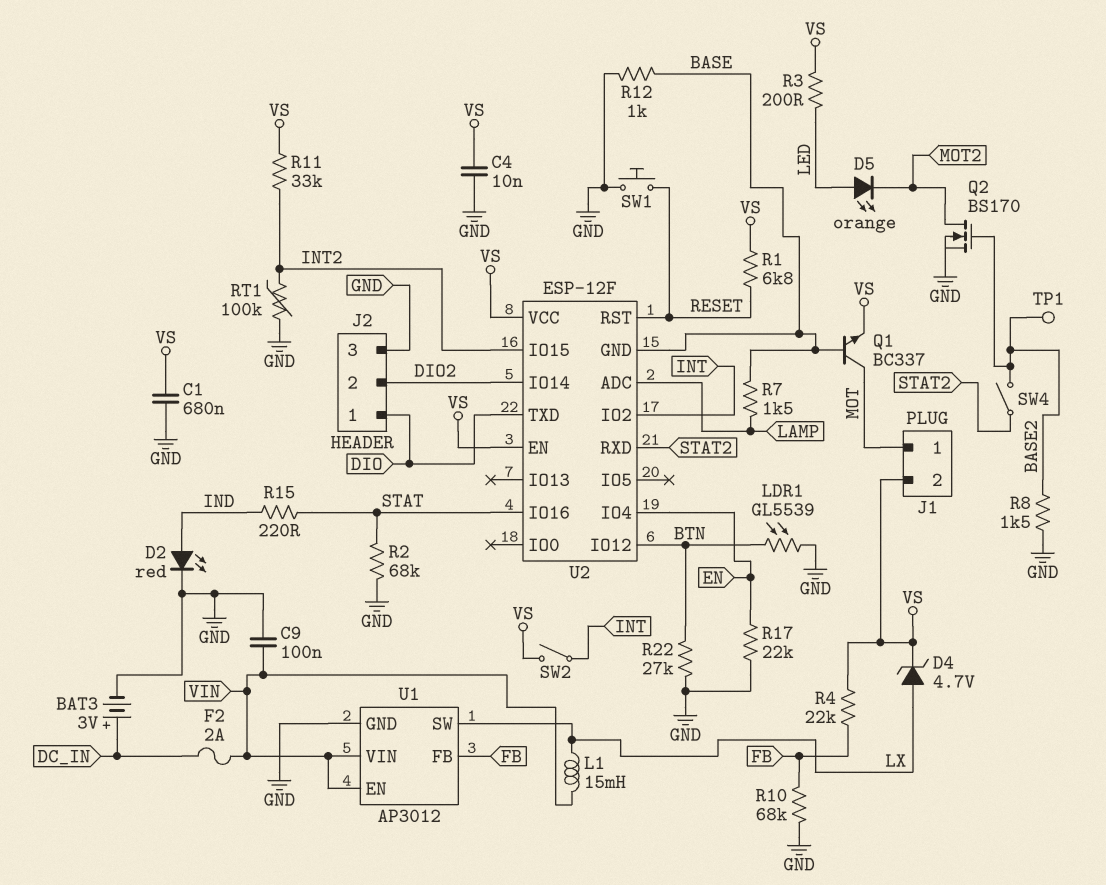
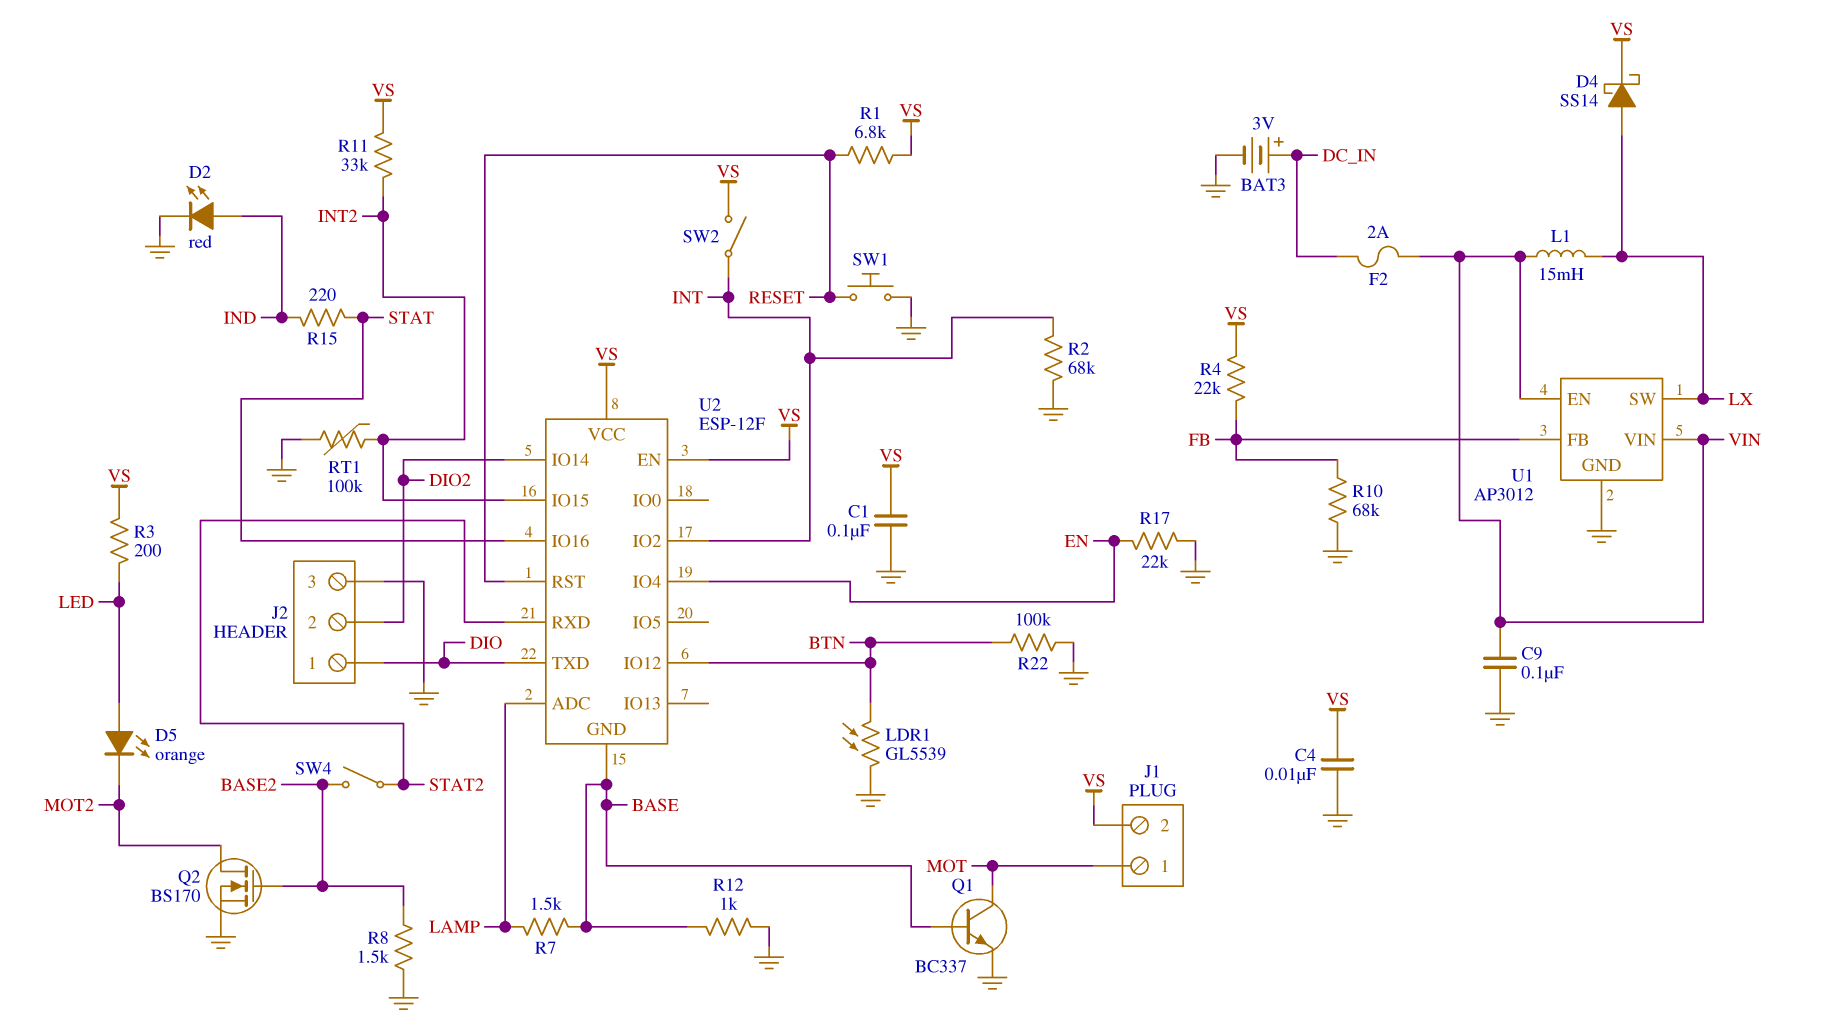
C1: 680nF (GND, VS) -> 100nF (GND, VS)
D4: zener 4.7V (A LX, K VS) -> schottky SS14 (A LX, K VS)
Q1: NPN BC337 (B BASE, C MOT, E VS) -> NPN BC337 (B BASE, C MOT, E GND)
R2: 68k (GND, STAT) -> 68k (GND, INT)
R22: 27k (BTN, GND) -> 100k (BTN, GND)
TP1: test point (BASE2) -> none

